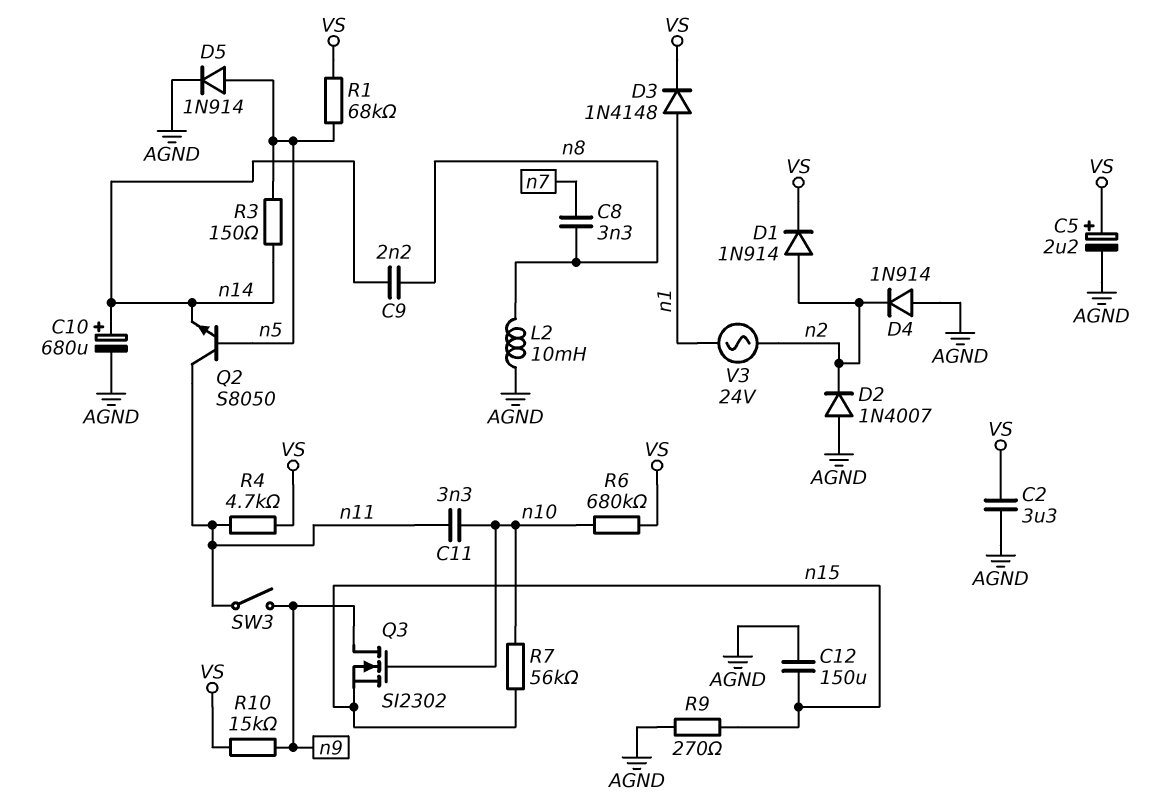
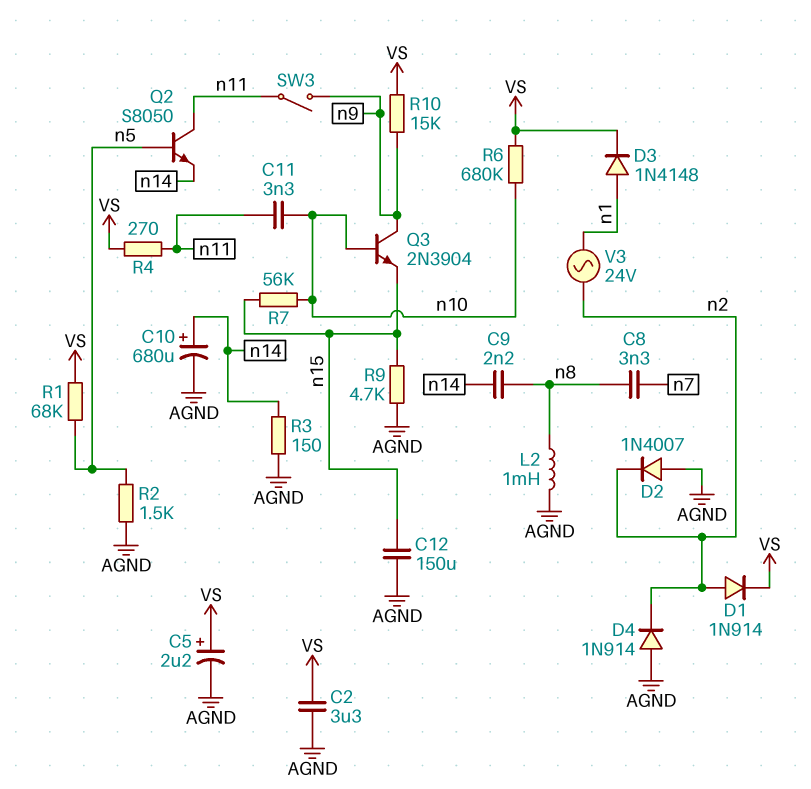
D5: diode 1N914 (A n5, K AGND) -> none
L2: 10mH (AGND, n8) -> 1mH (AGND, n8)
Q3: NMOS SI2302 (G n10, D n9, S n15) -> NPN 2N3904 (B n10, C n9, E n15)
R2: none -> 1.5k (AGND, n5)
R3: 150 (n5, n14) -> 150 (AGND, n14)
R4: 4.7k (VS, n11) -> 270 (VS, n11)
R9: 270 (AGND, n15) -> 4.7k (AGND, n15)

